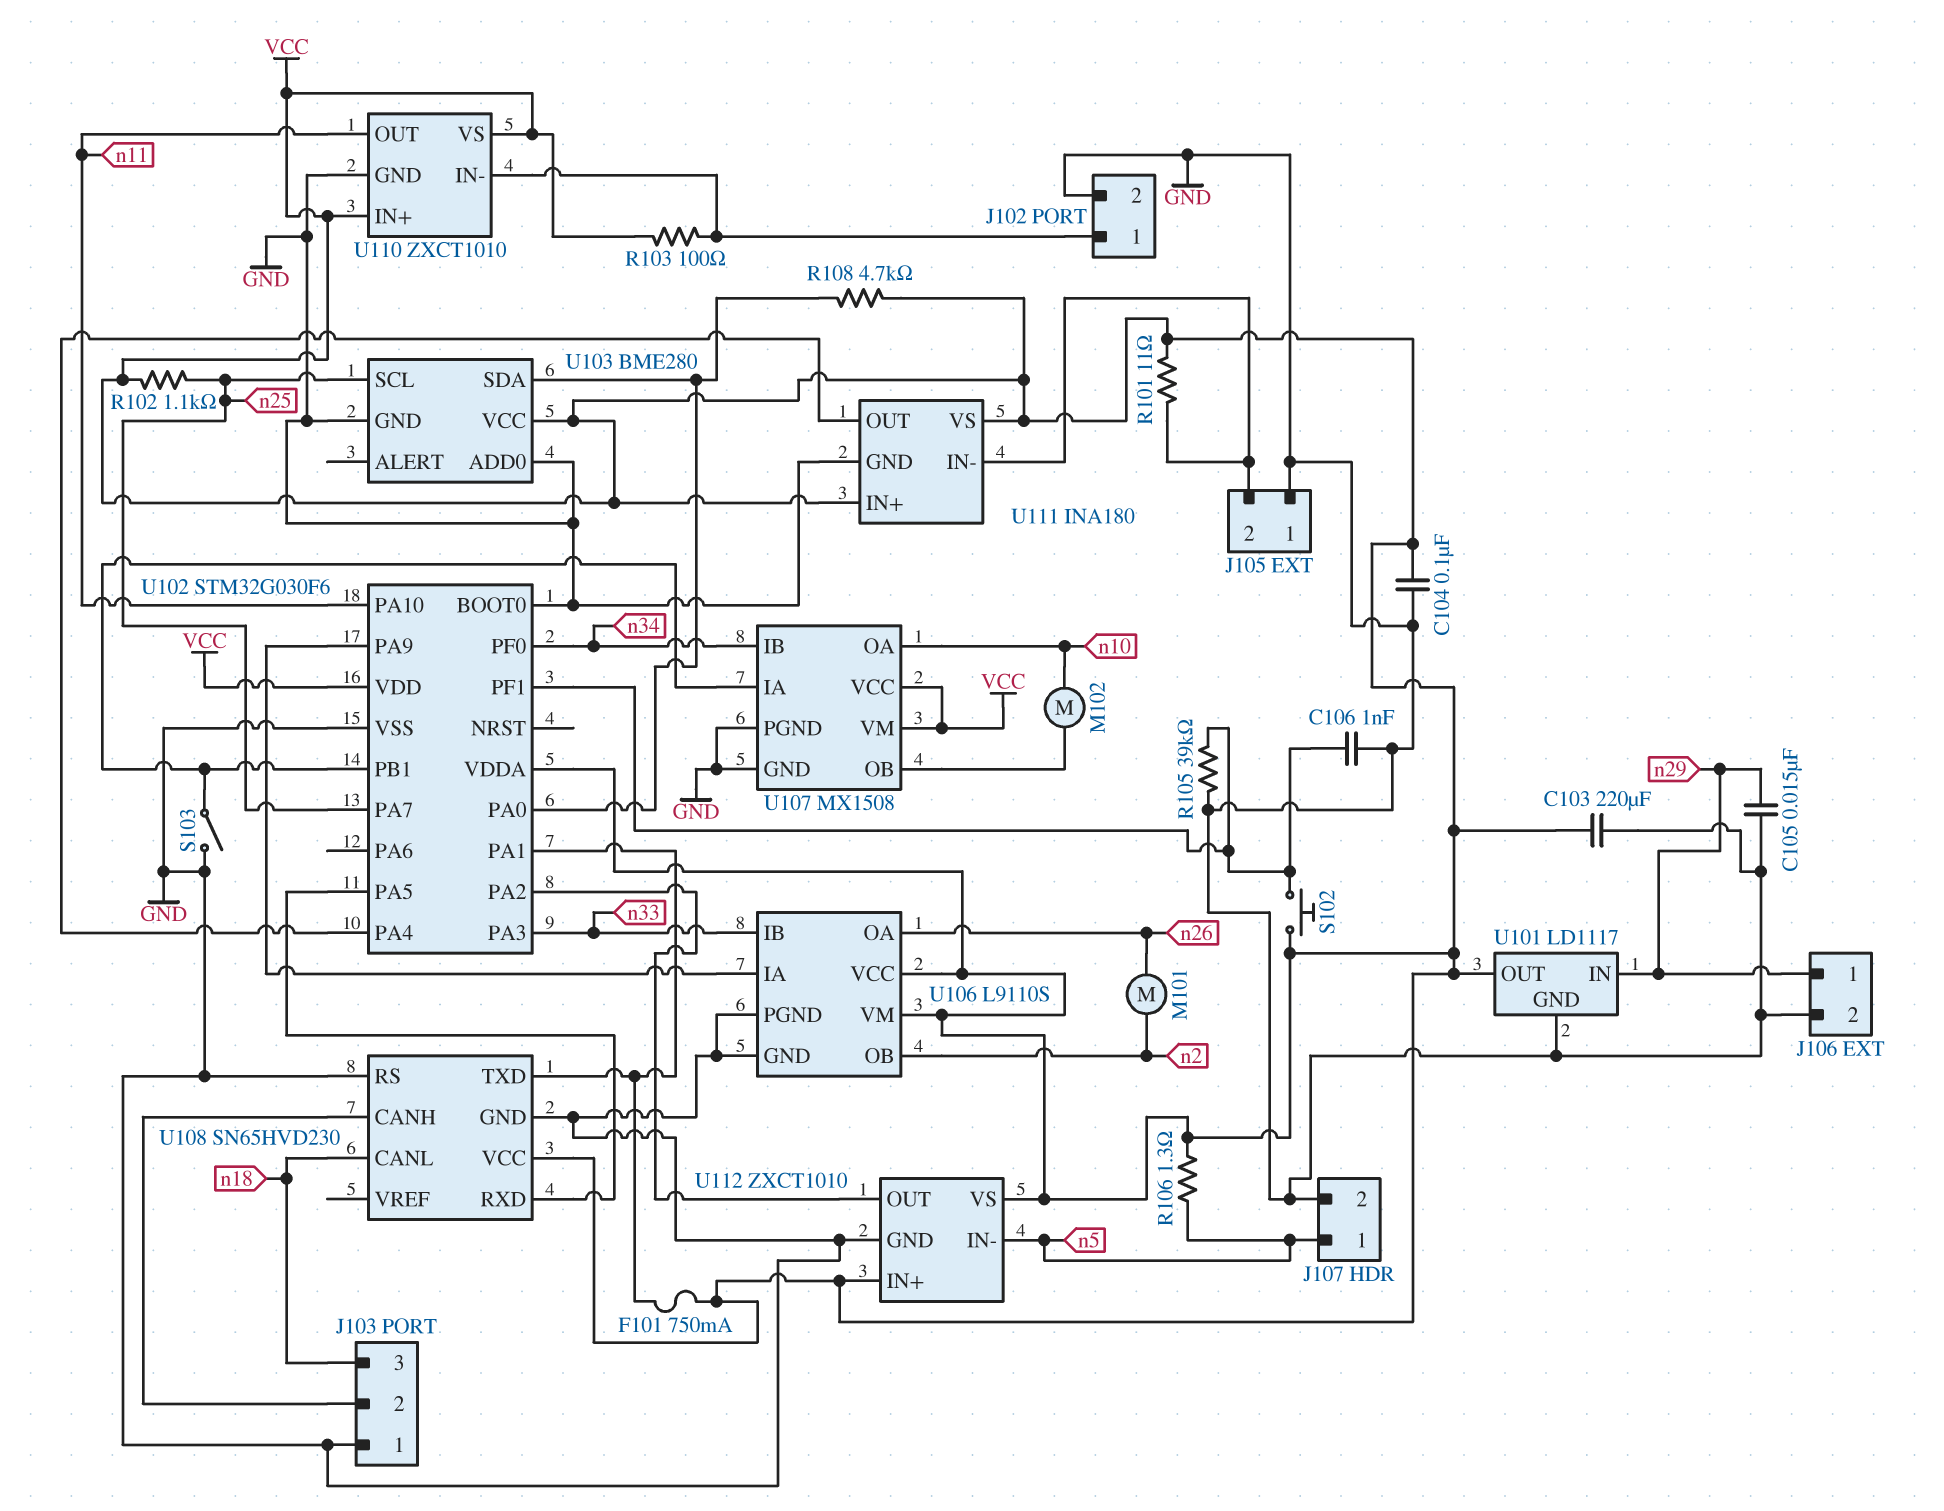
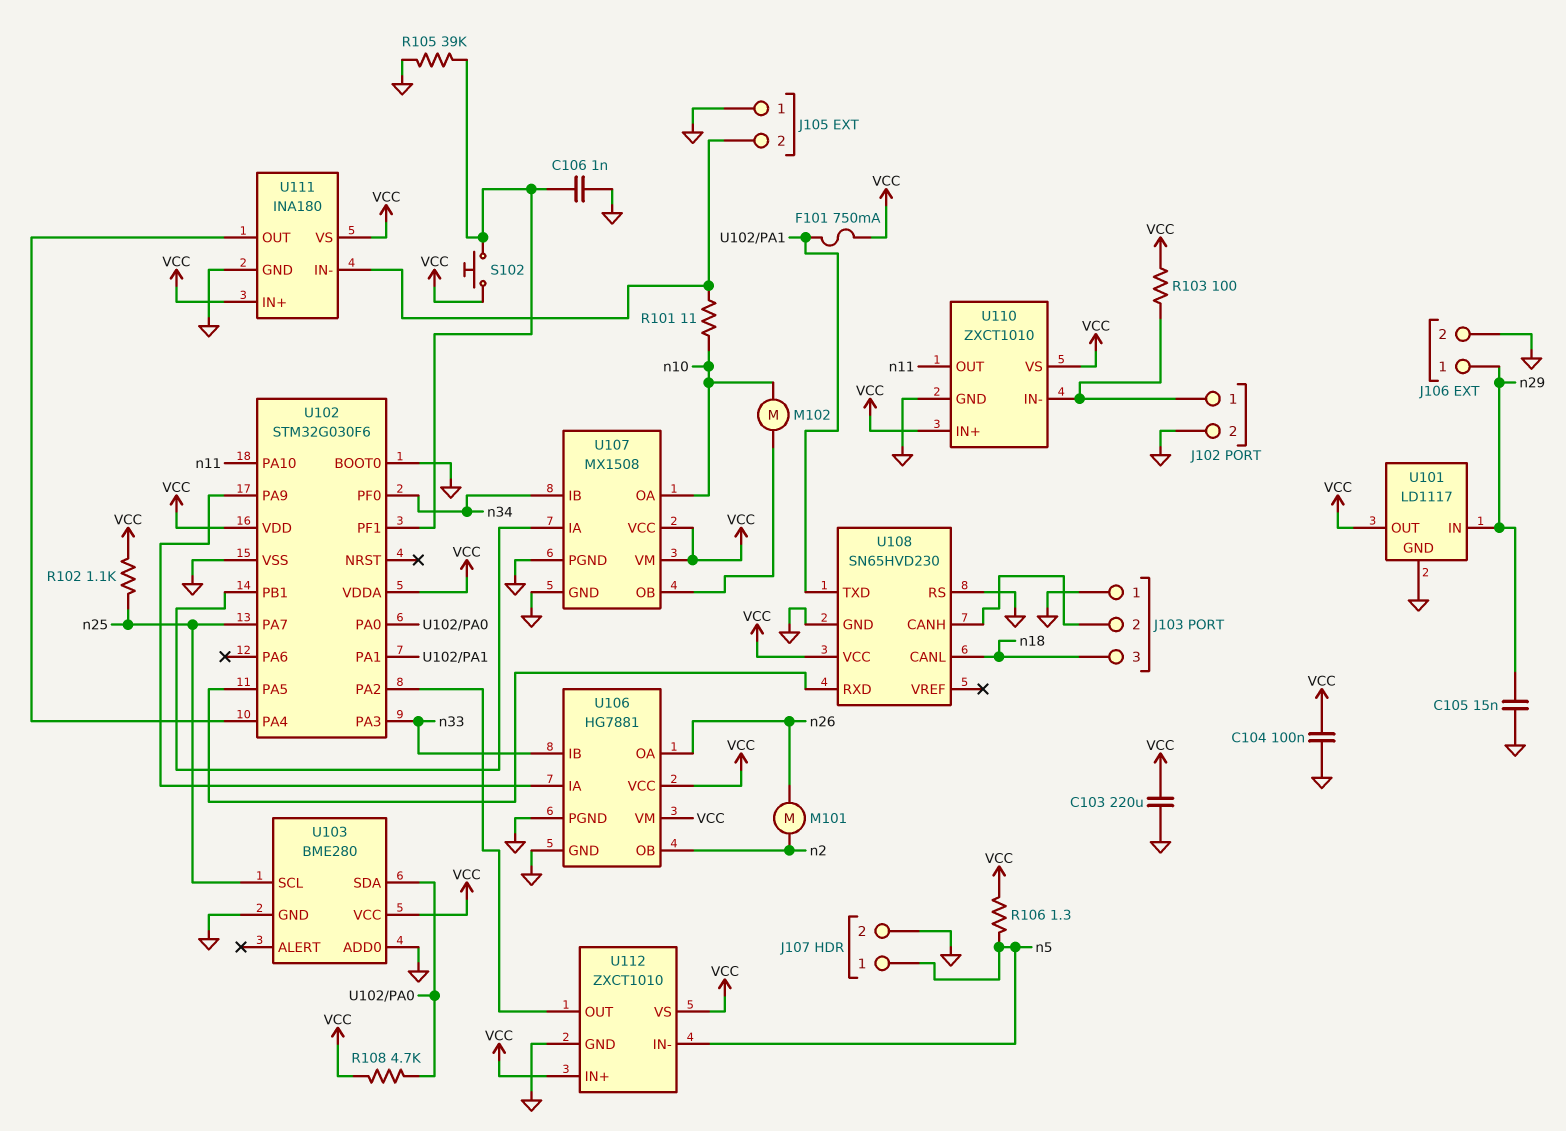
R101: 11 (J105/2, VCC) -> 11 (J105/2, n10)
S103: switch (GND, U102/PB1) -> none
U106: L9110S -> HG7881

